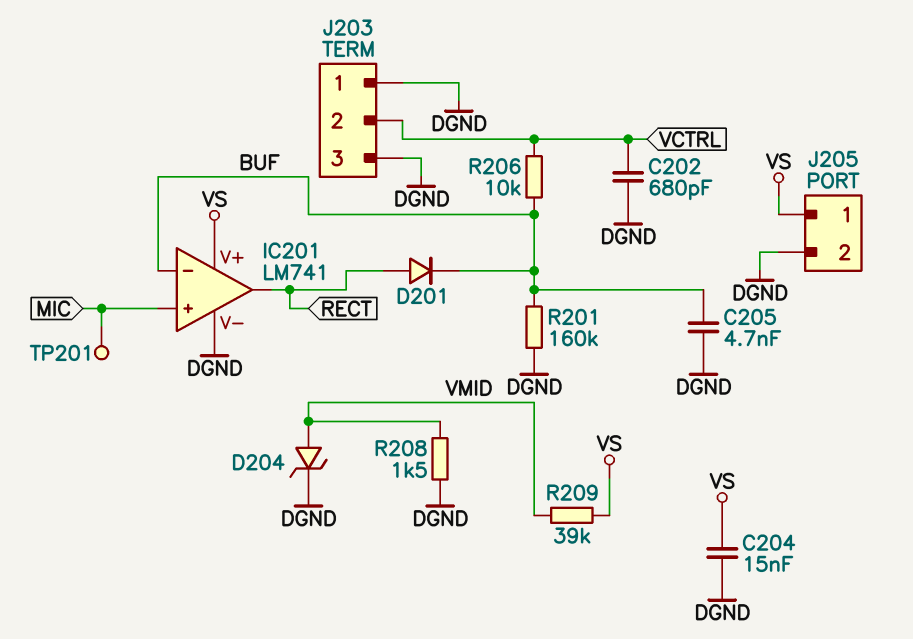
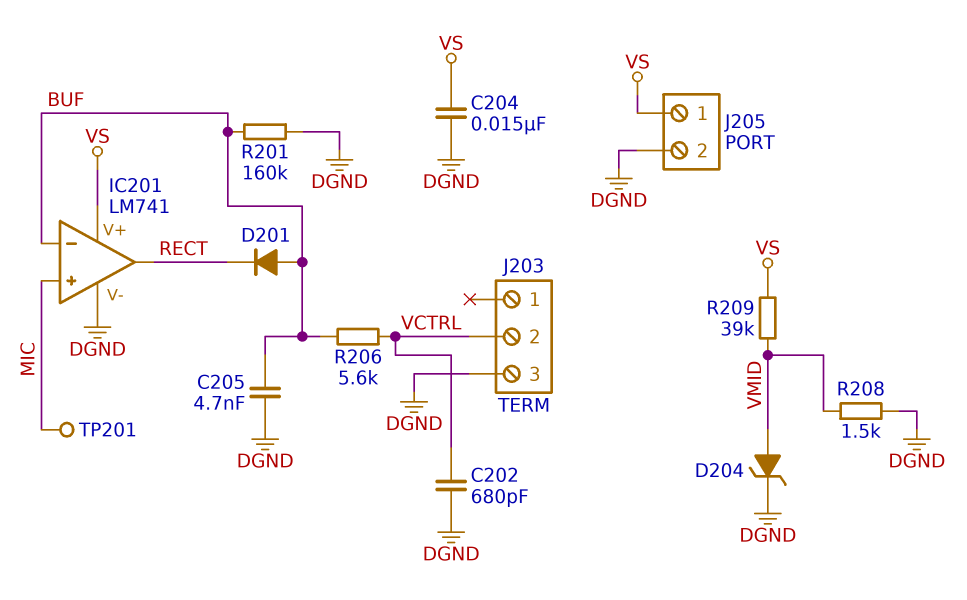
D201: diode (A RECT, K BUF) -> diode (A BUF, K RECT)
J203 pin 1: DGND -> none
R206: 10k (BUF, VCTRL) -> 5.6k (BUF, VCTRL)

